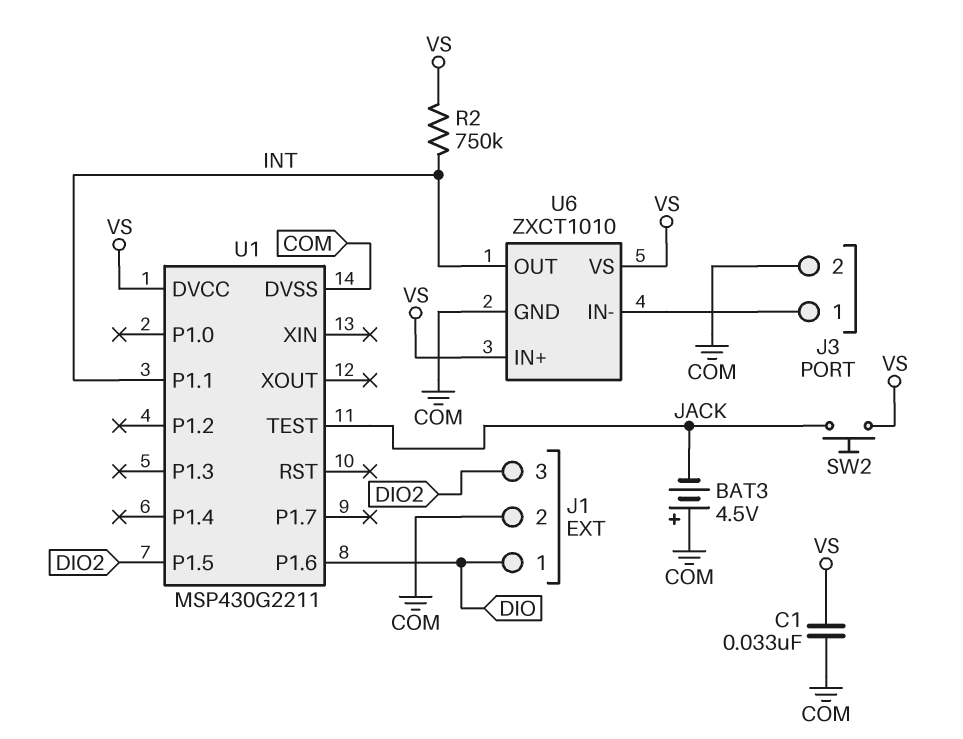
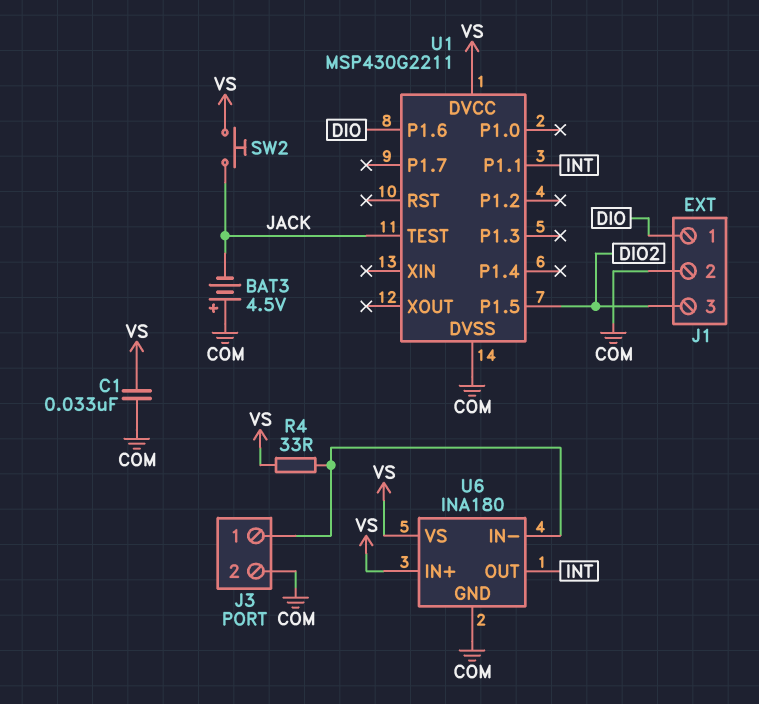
R2: 750k (INT, VS) -> none
R4: none -> 33 (J3/1, VS)
U6: ZXCT1010 -> INA180

